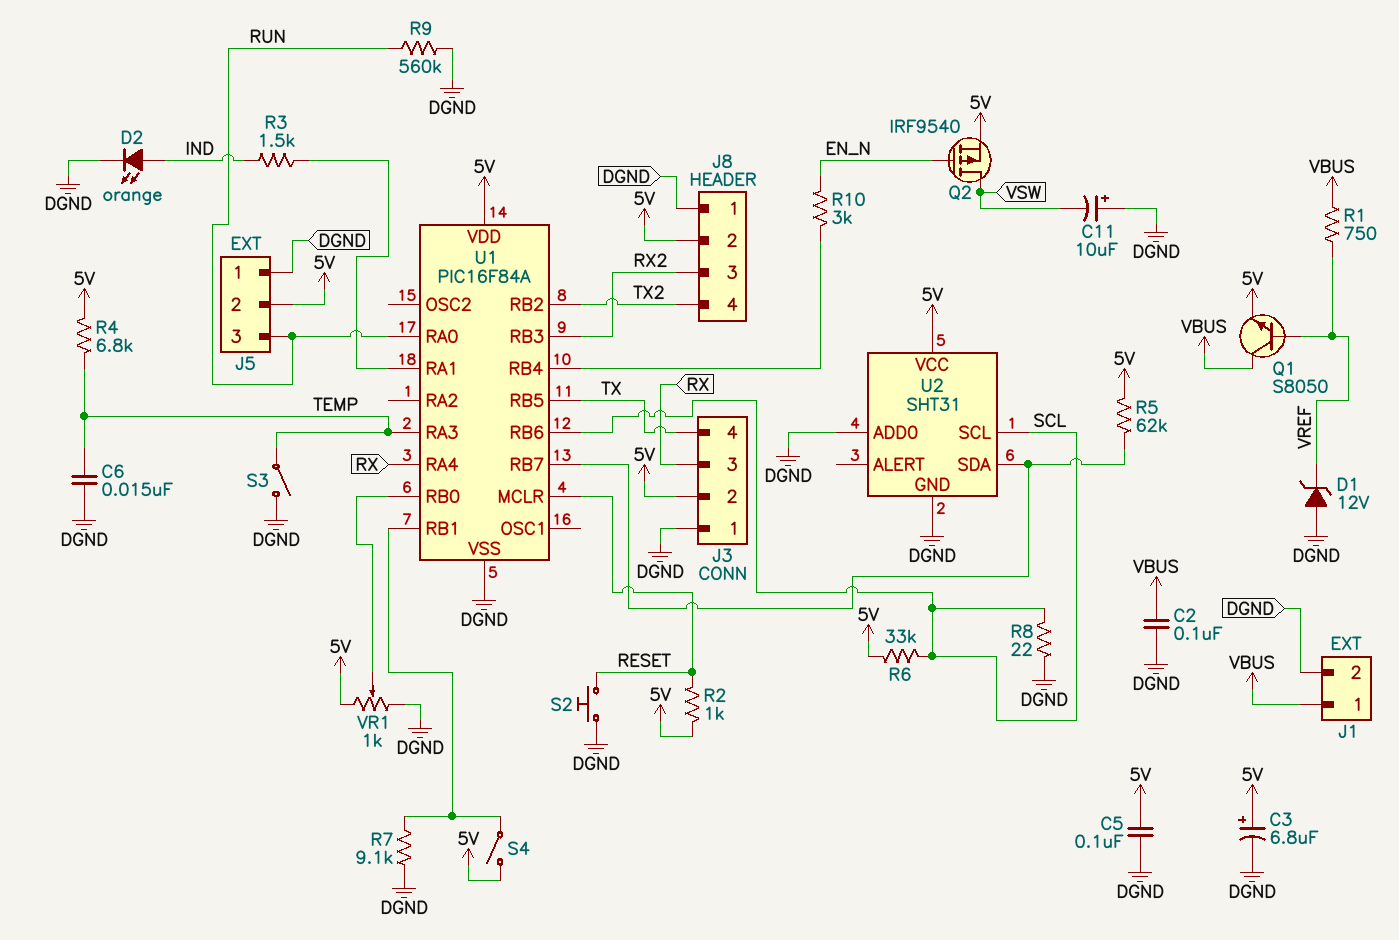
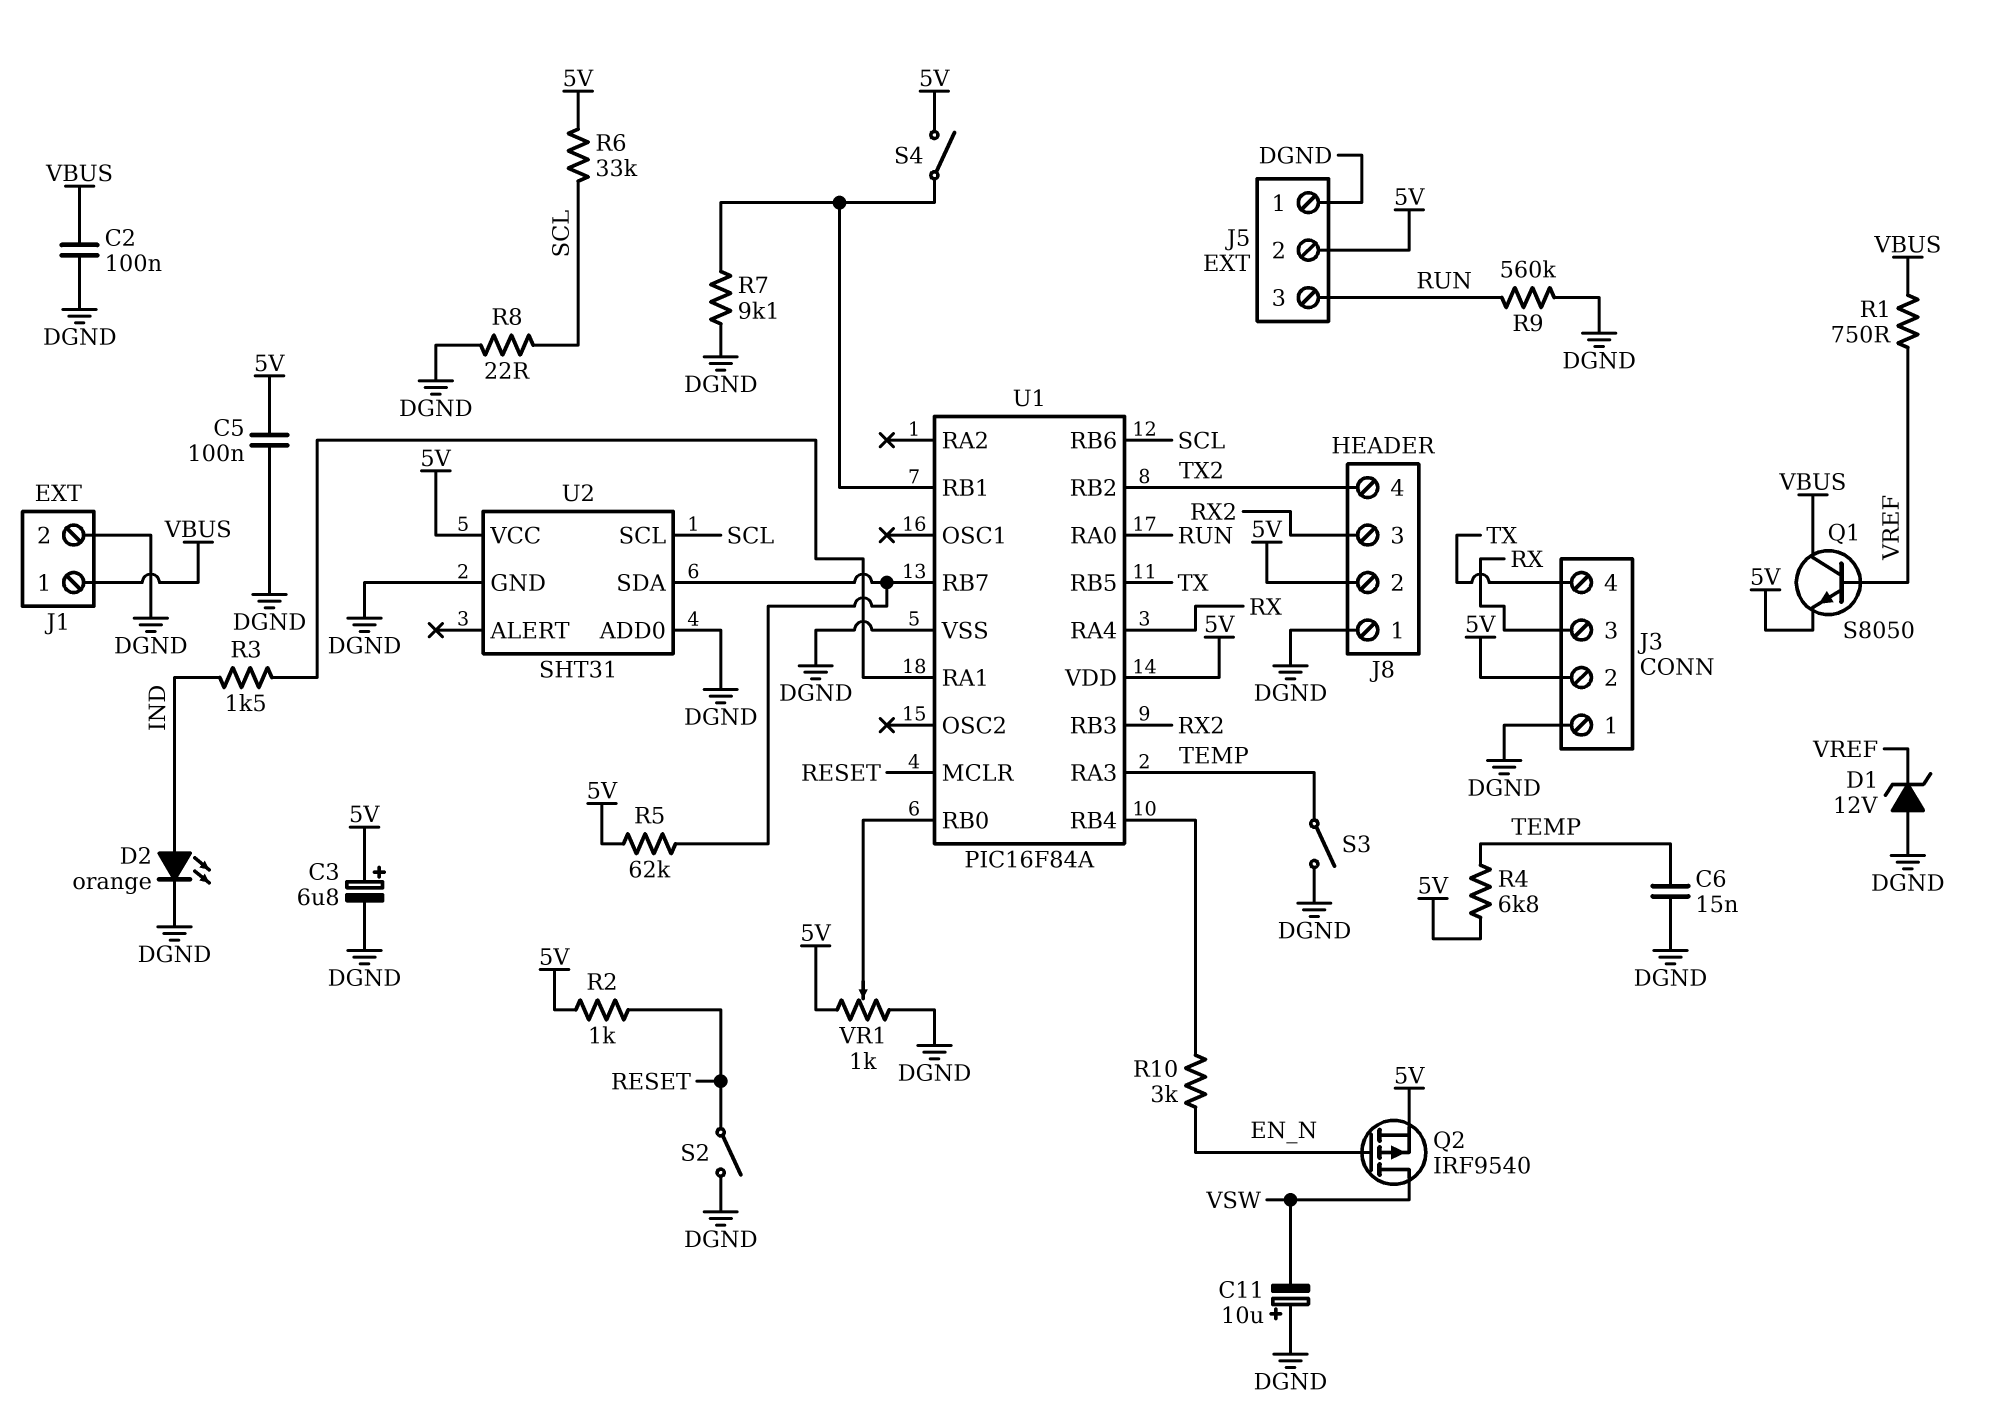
S2: button (DGND, RESET) -> switch (DGND, RESET)

